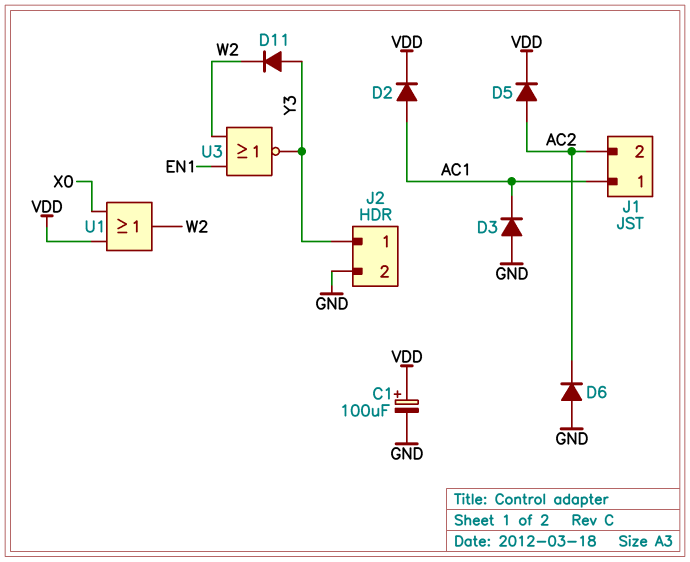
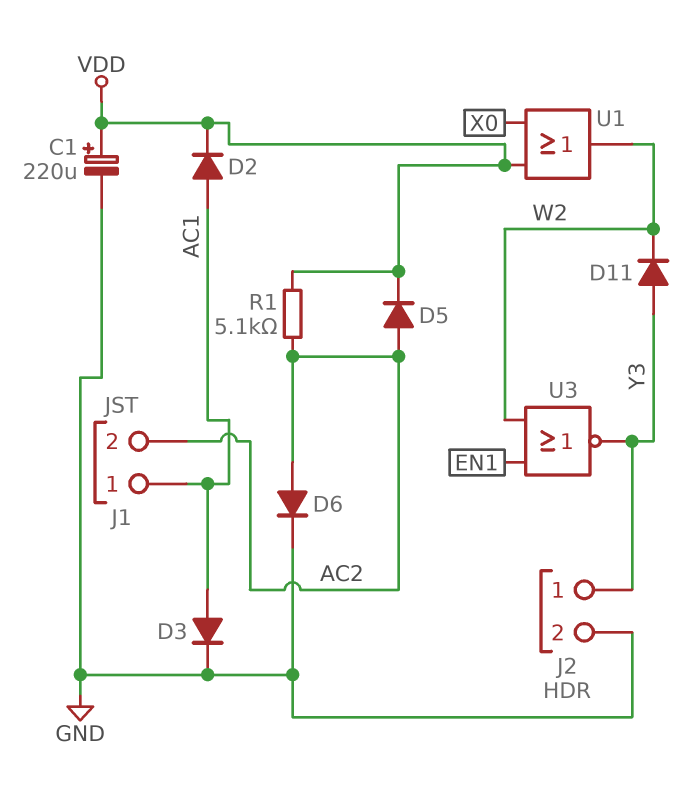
C1: 100uF (plus VDD, minus GND) -> 220uF (plus VDD, minus GND)
D3: diode (A GND, K AC1) -> diode (A AC1, K GND)
D6: diode (A GND, K AC2) -> diode (A AC2, K GND)
R1: none -> 5.1k (AC2, VDD)

